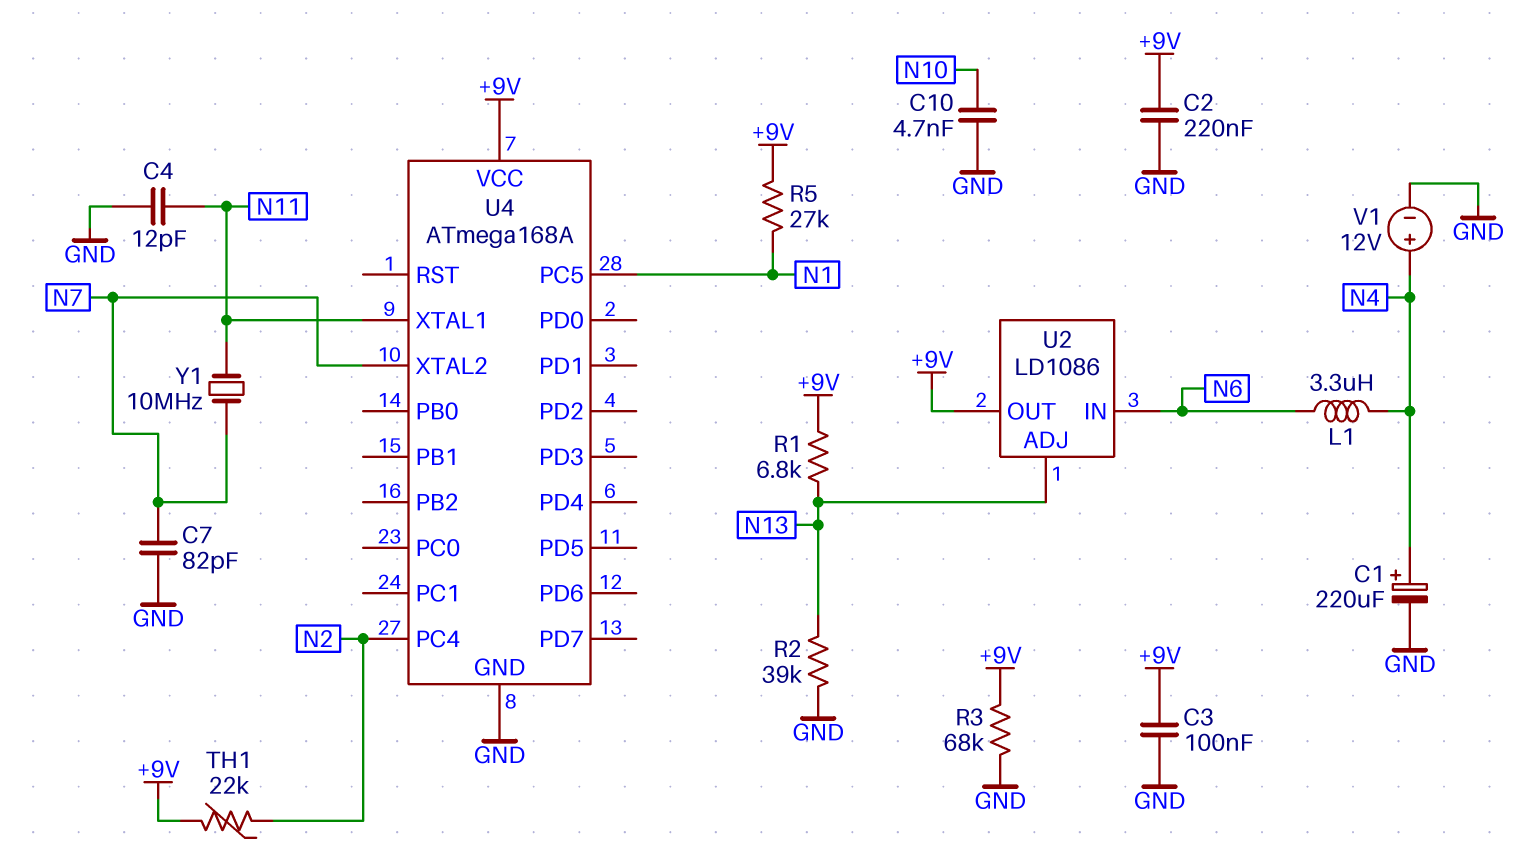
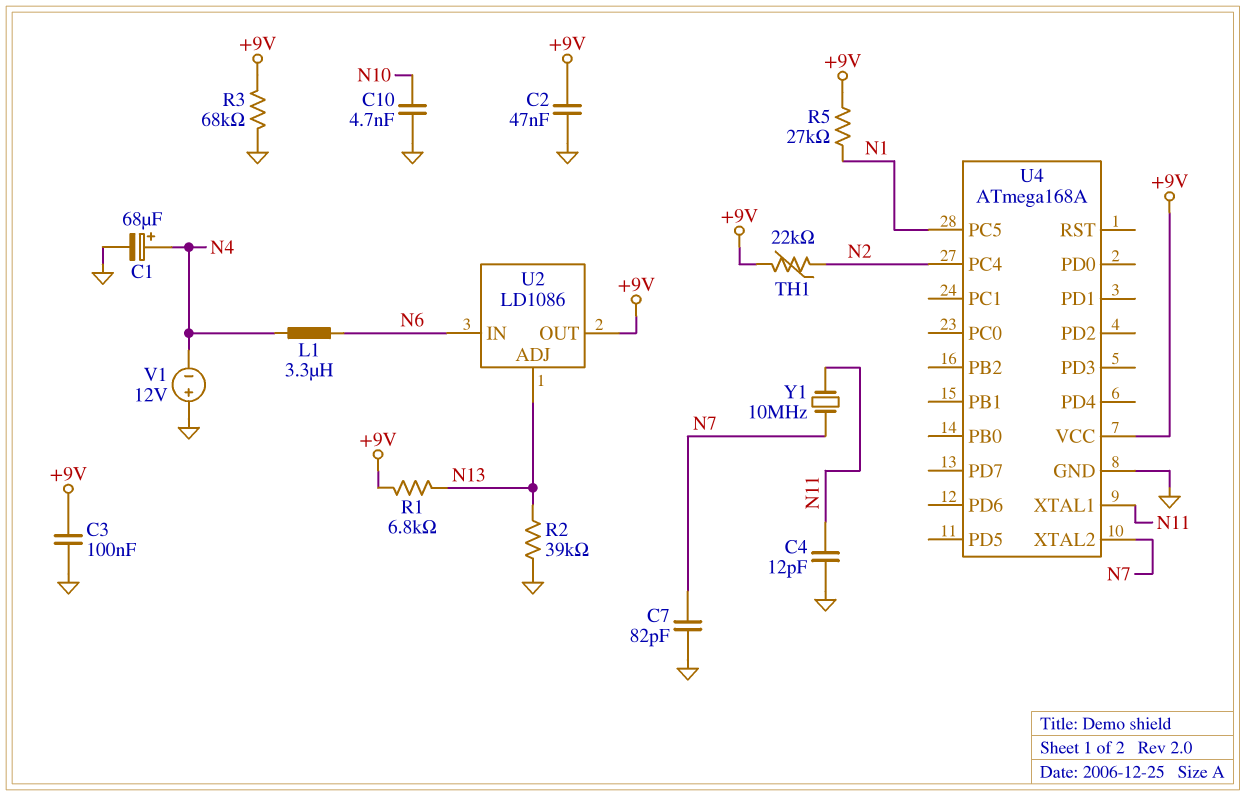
C1: 220uF (plus N4, minus GND) -> 68uF (plus N4, minus GND)
C2: 220nF (+9V, GND) -> 47nF (+9V, GND)
V1: 12V (plus N4, minus GND) -> 12V (plus GND, minus N4)

